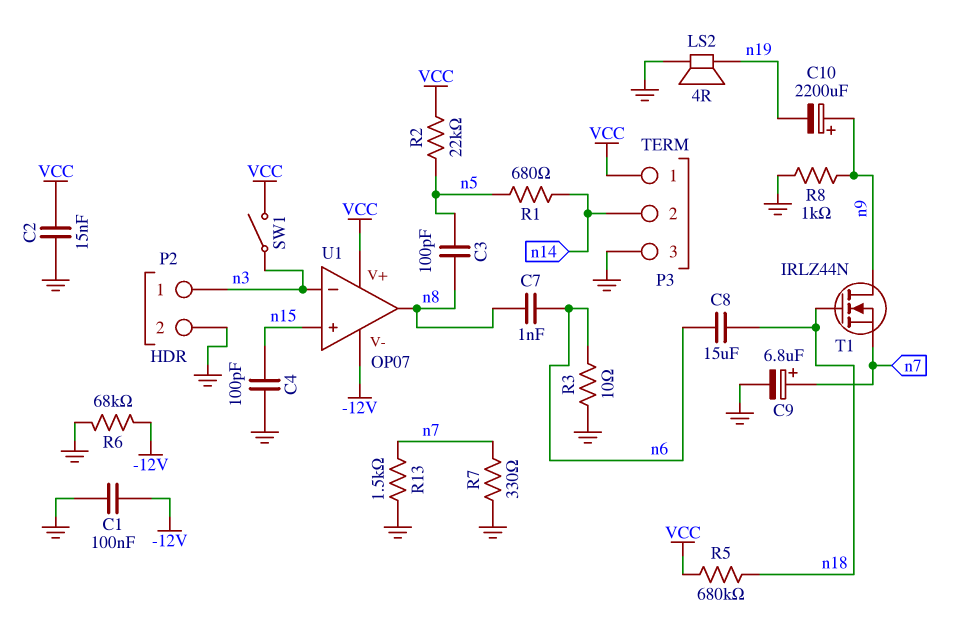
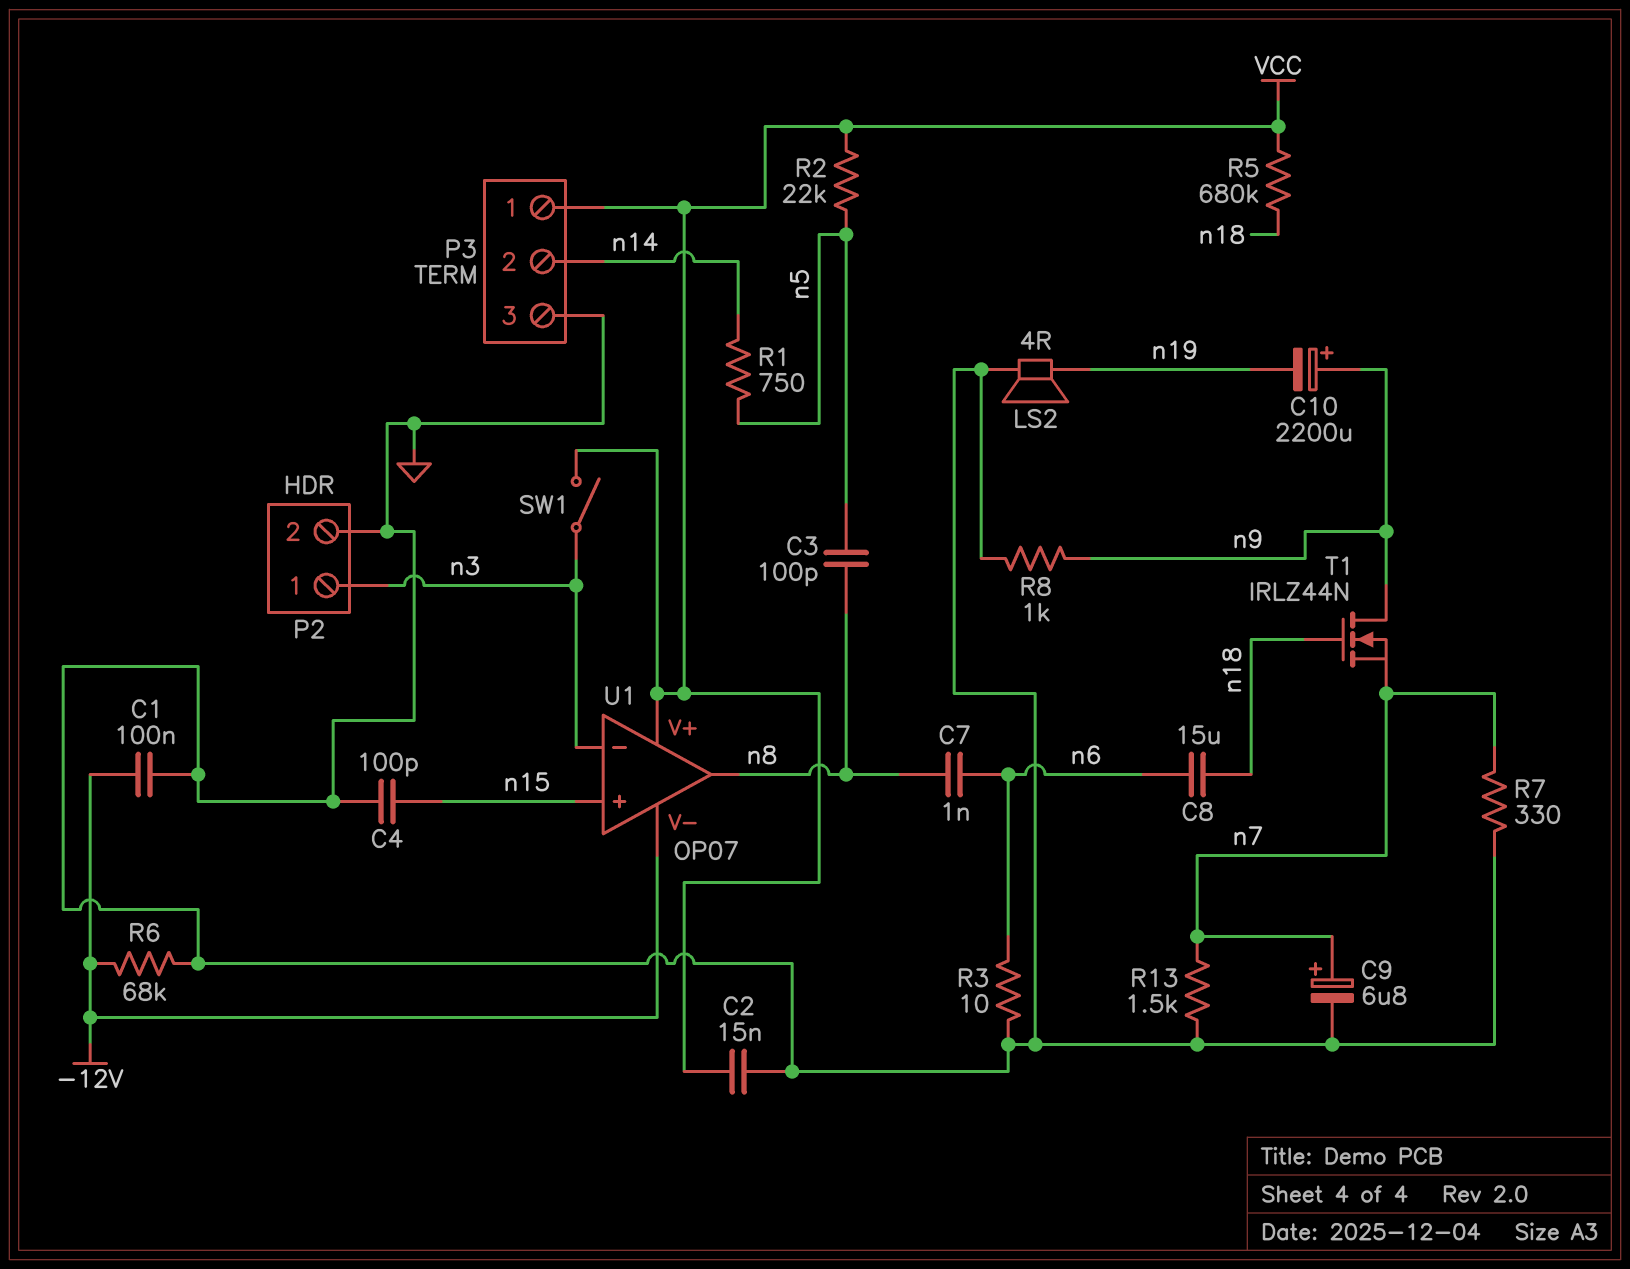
R1: 680 (n5, n14) -> 750 (n5, n14)

